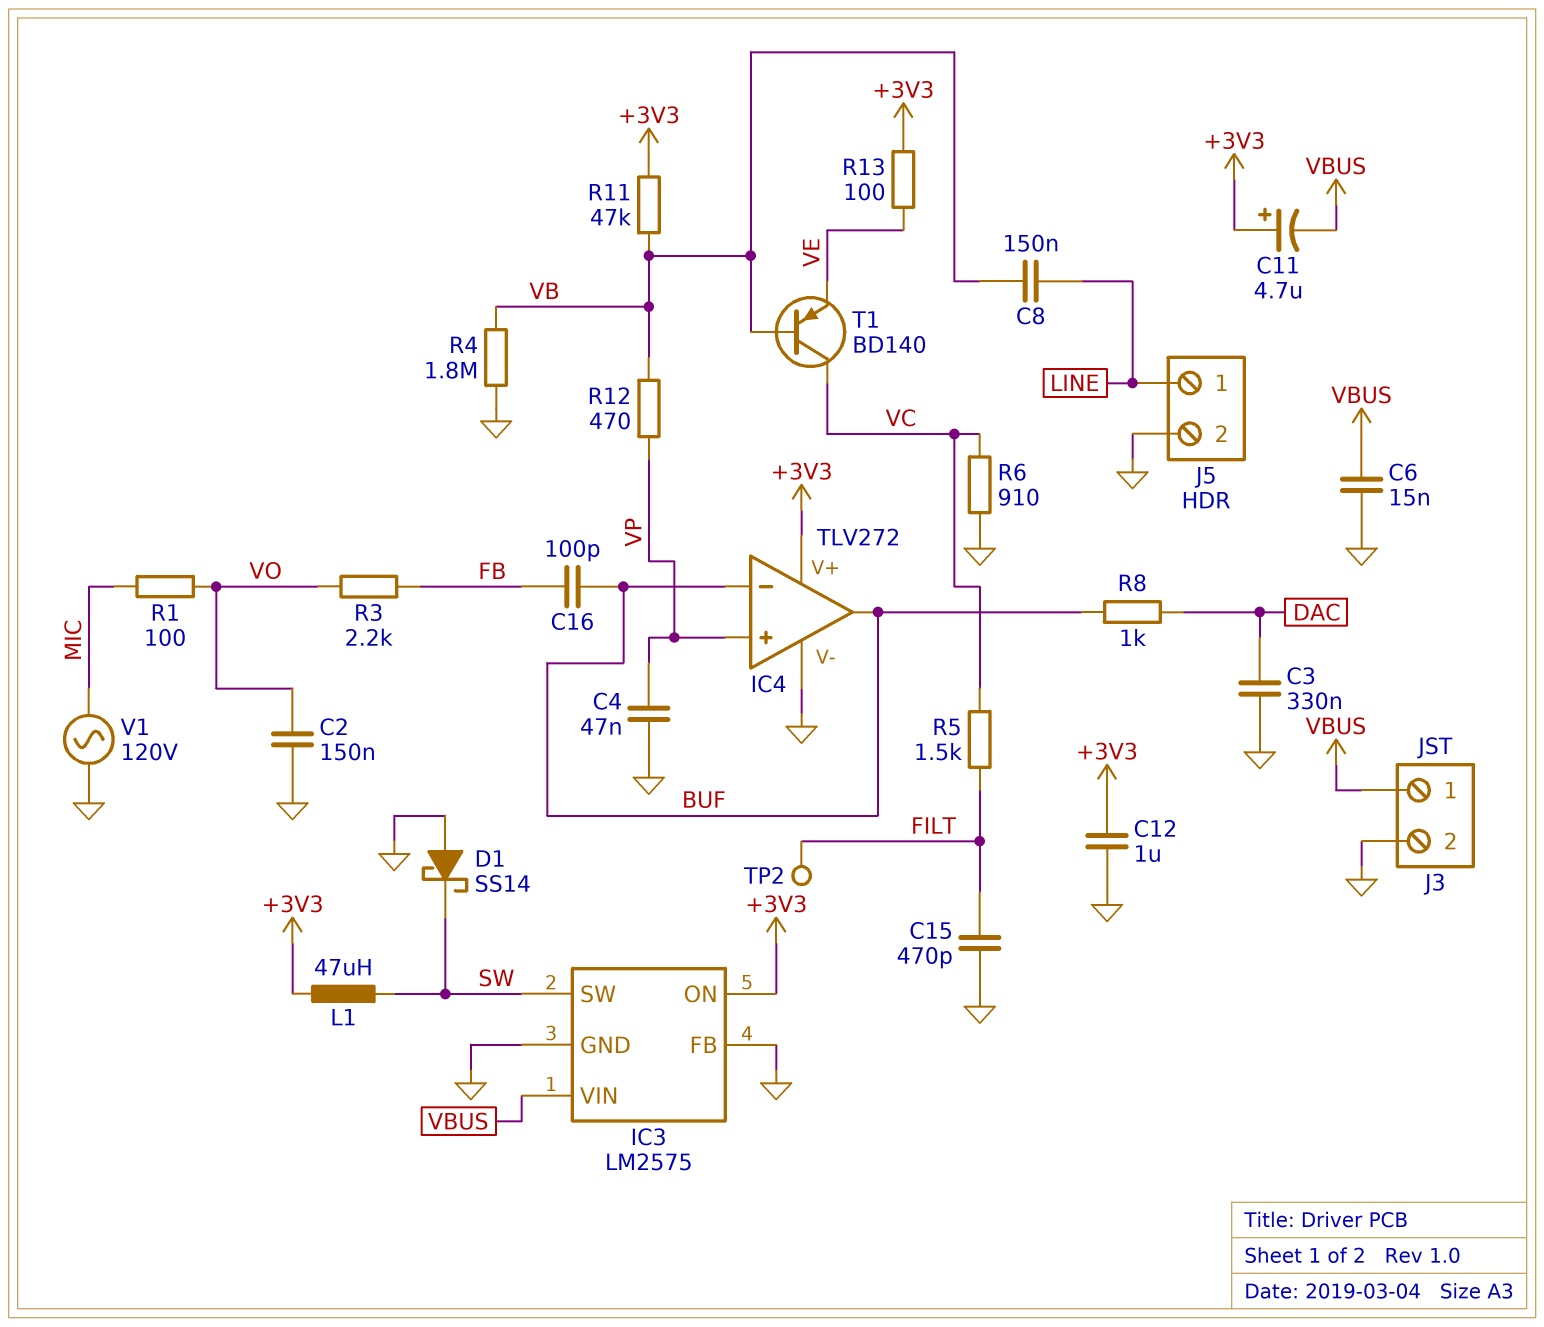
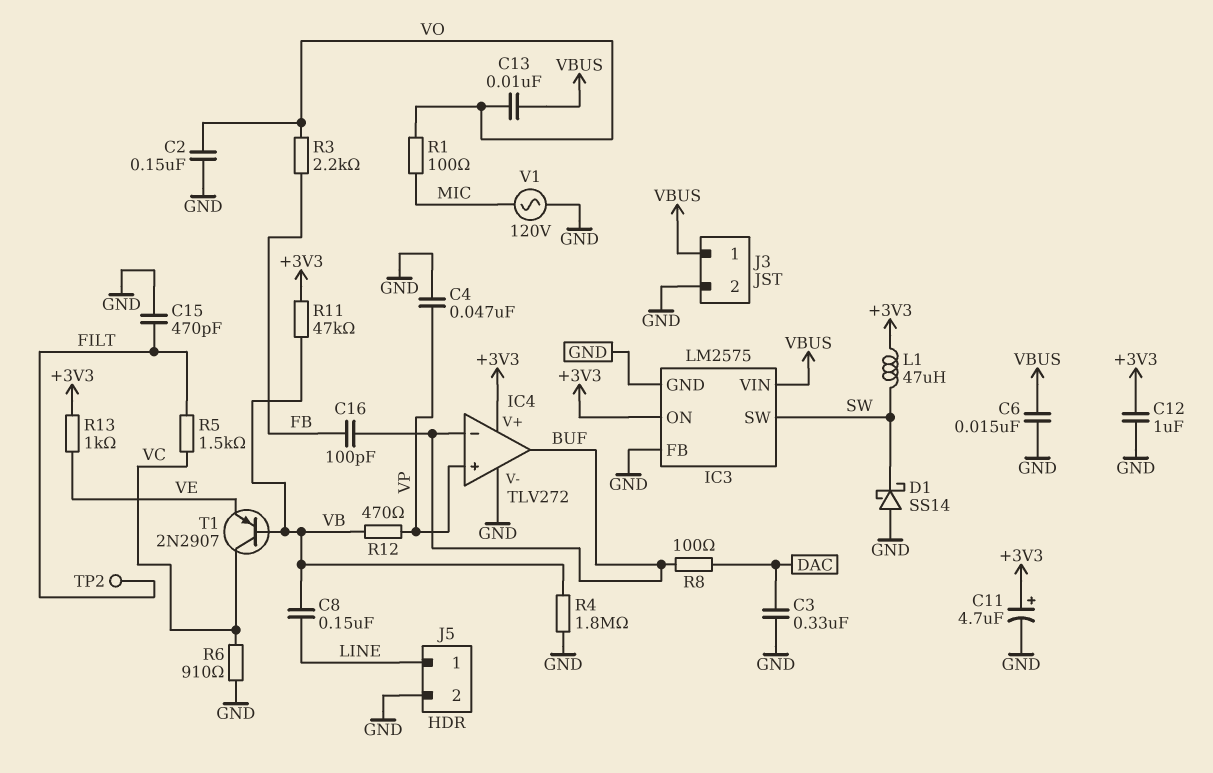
C11: 4.7uF (plus +3V3, minus VBUS) -> 4.7uF (plus +3V3, minus GND)
C13: none -> 10nF (VBUS, VO)
R8: 1k (BUF, DAC) -> 100 (BUF, DAC)
R13: 100 (+3V3, VE) -> 1k (+3V3, VE)
T1: PNP BD140 (B VB, C VC, E VE) -> PNP 2N2907 (B VB, C VC, E VE)

